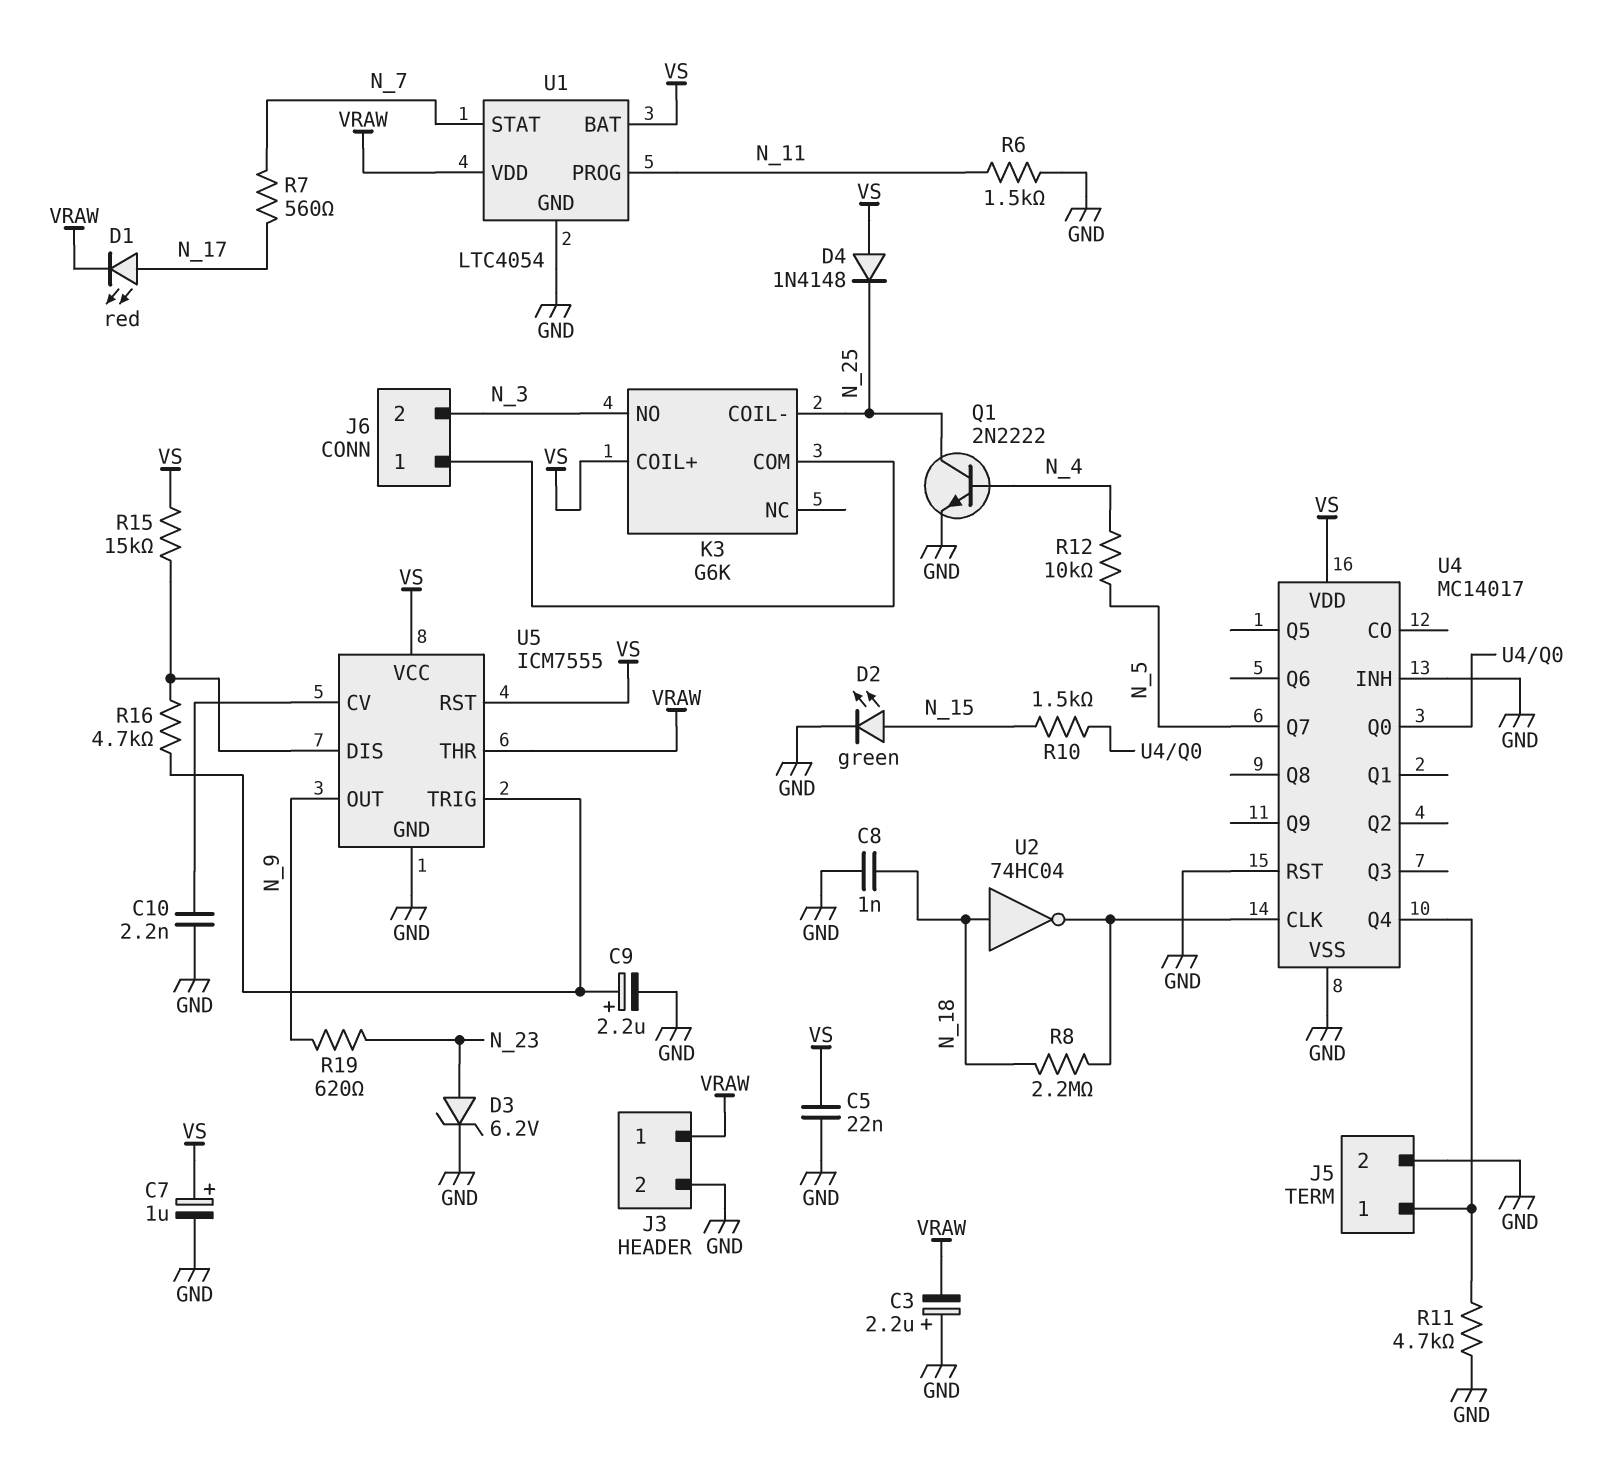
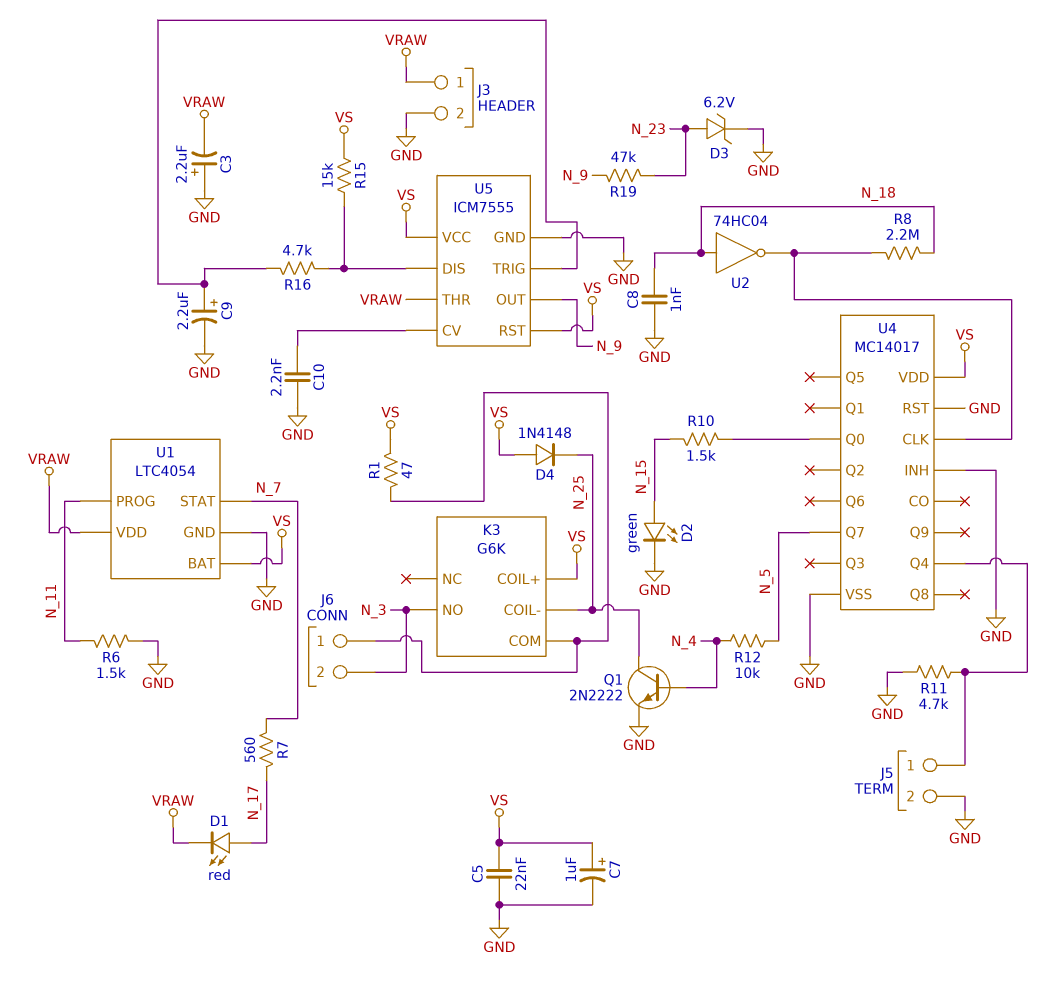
R1: none -> 47 (J6/1, VS)
R19: 620 (N_9, N_23) -> 47k (N_9, N_23)

